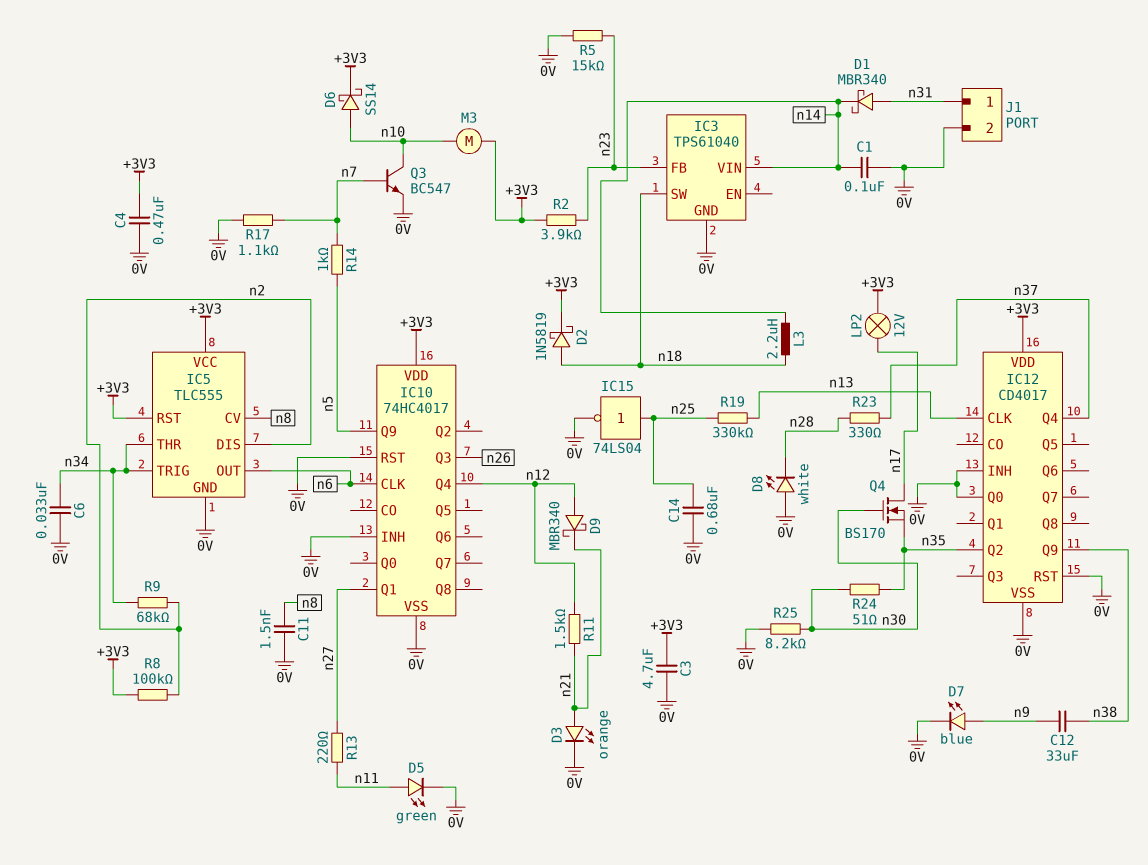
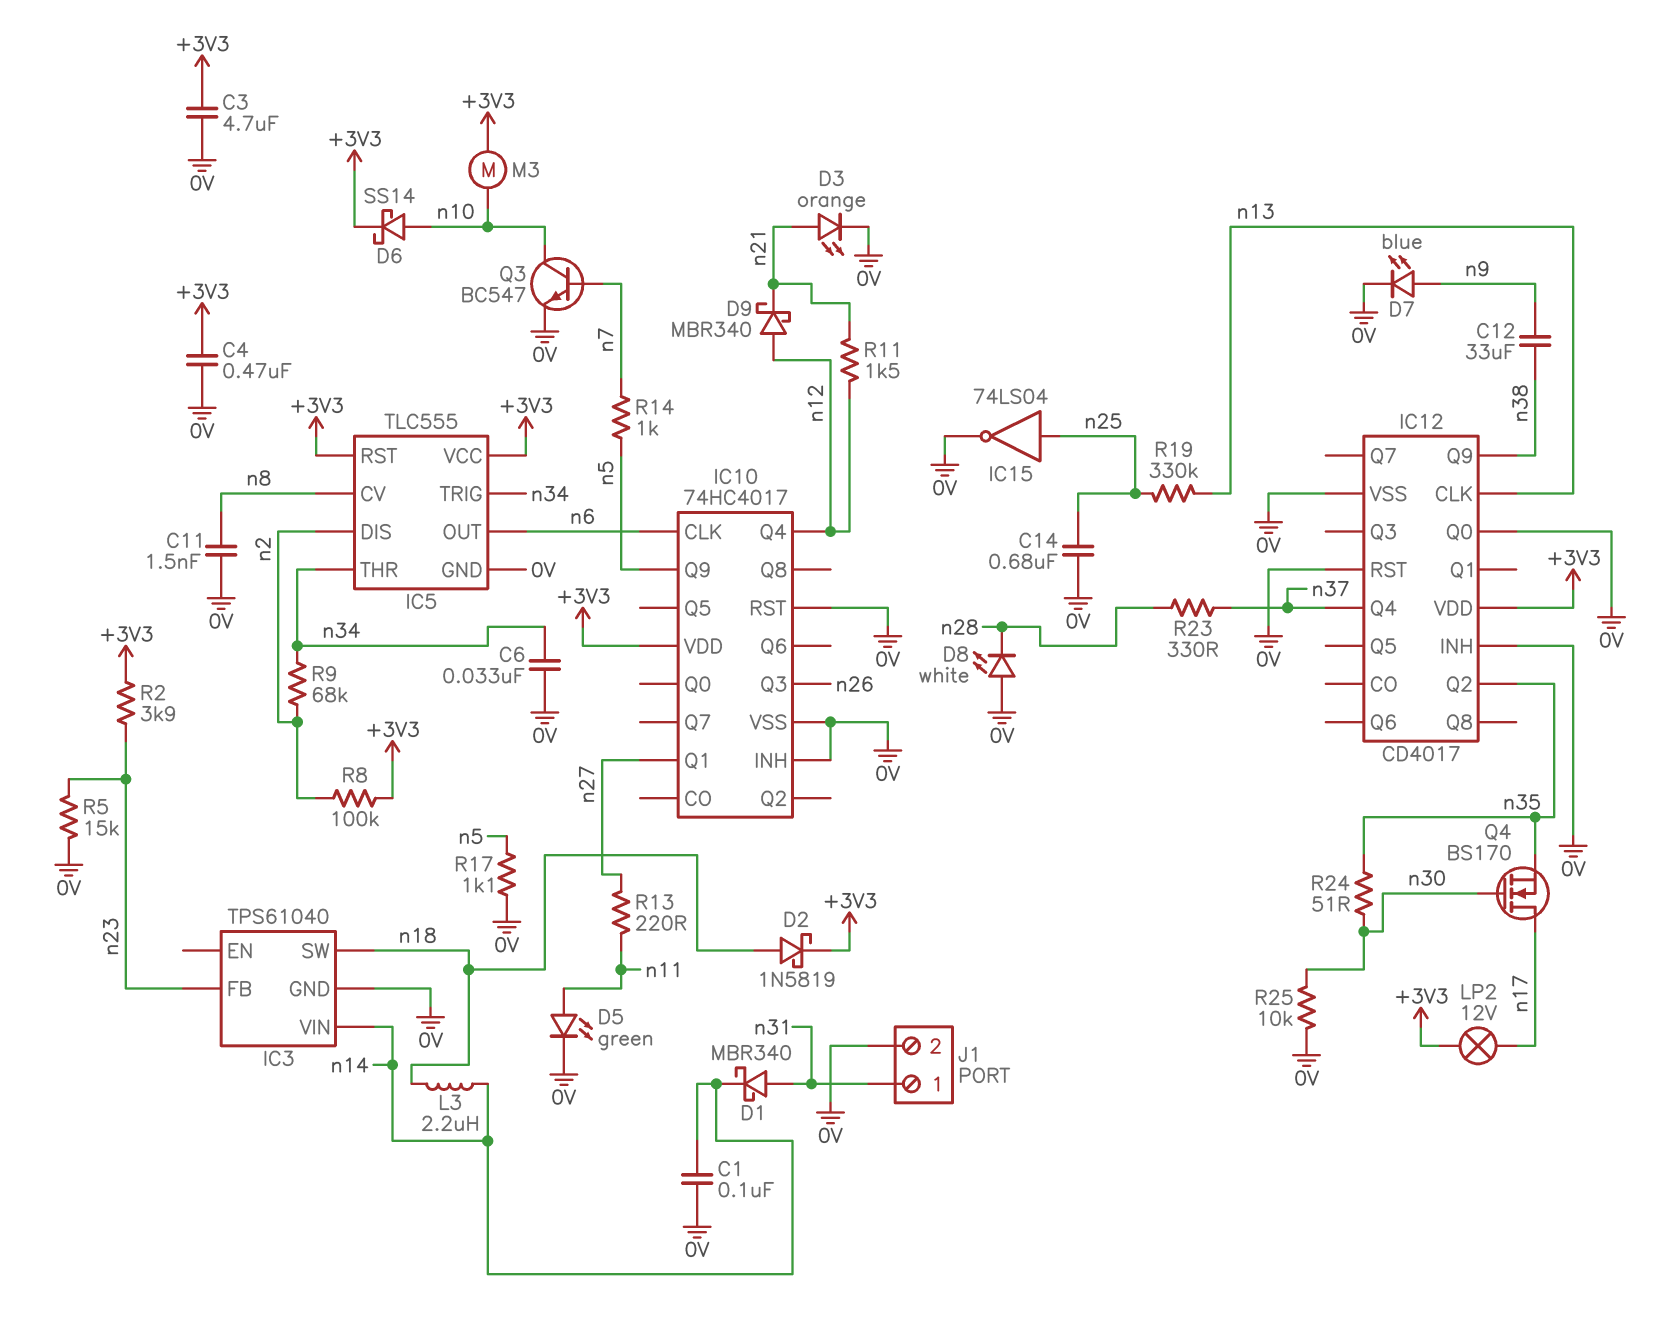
R17: 1.1k (0V, n7) -> 1.1k (0V, n5)
R25: 8.2k (0V, n30) -> 10k (0V, n30)

